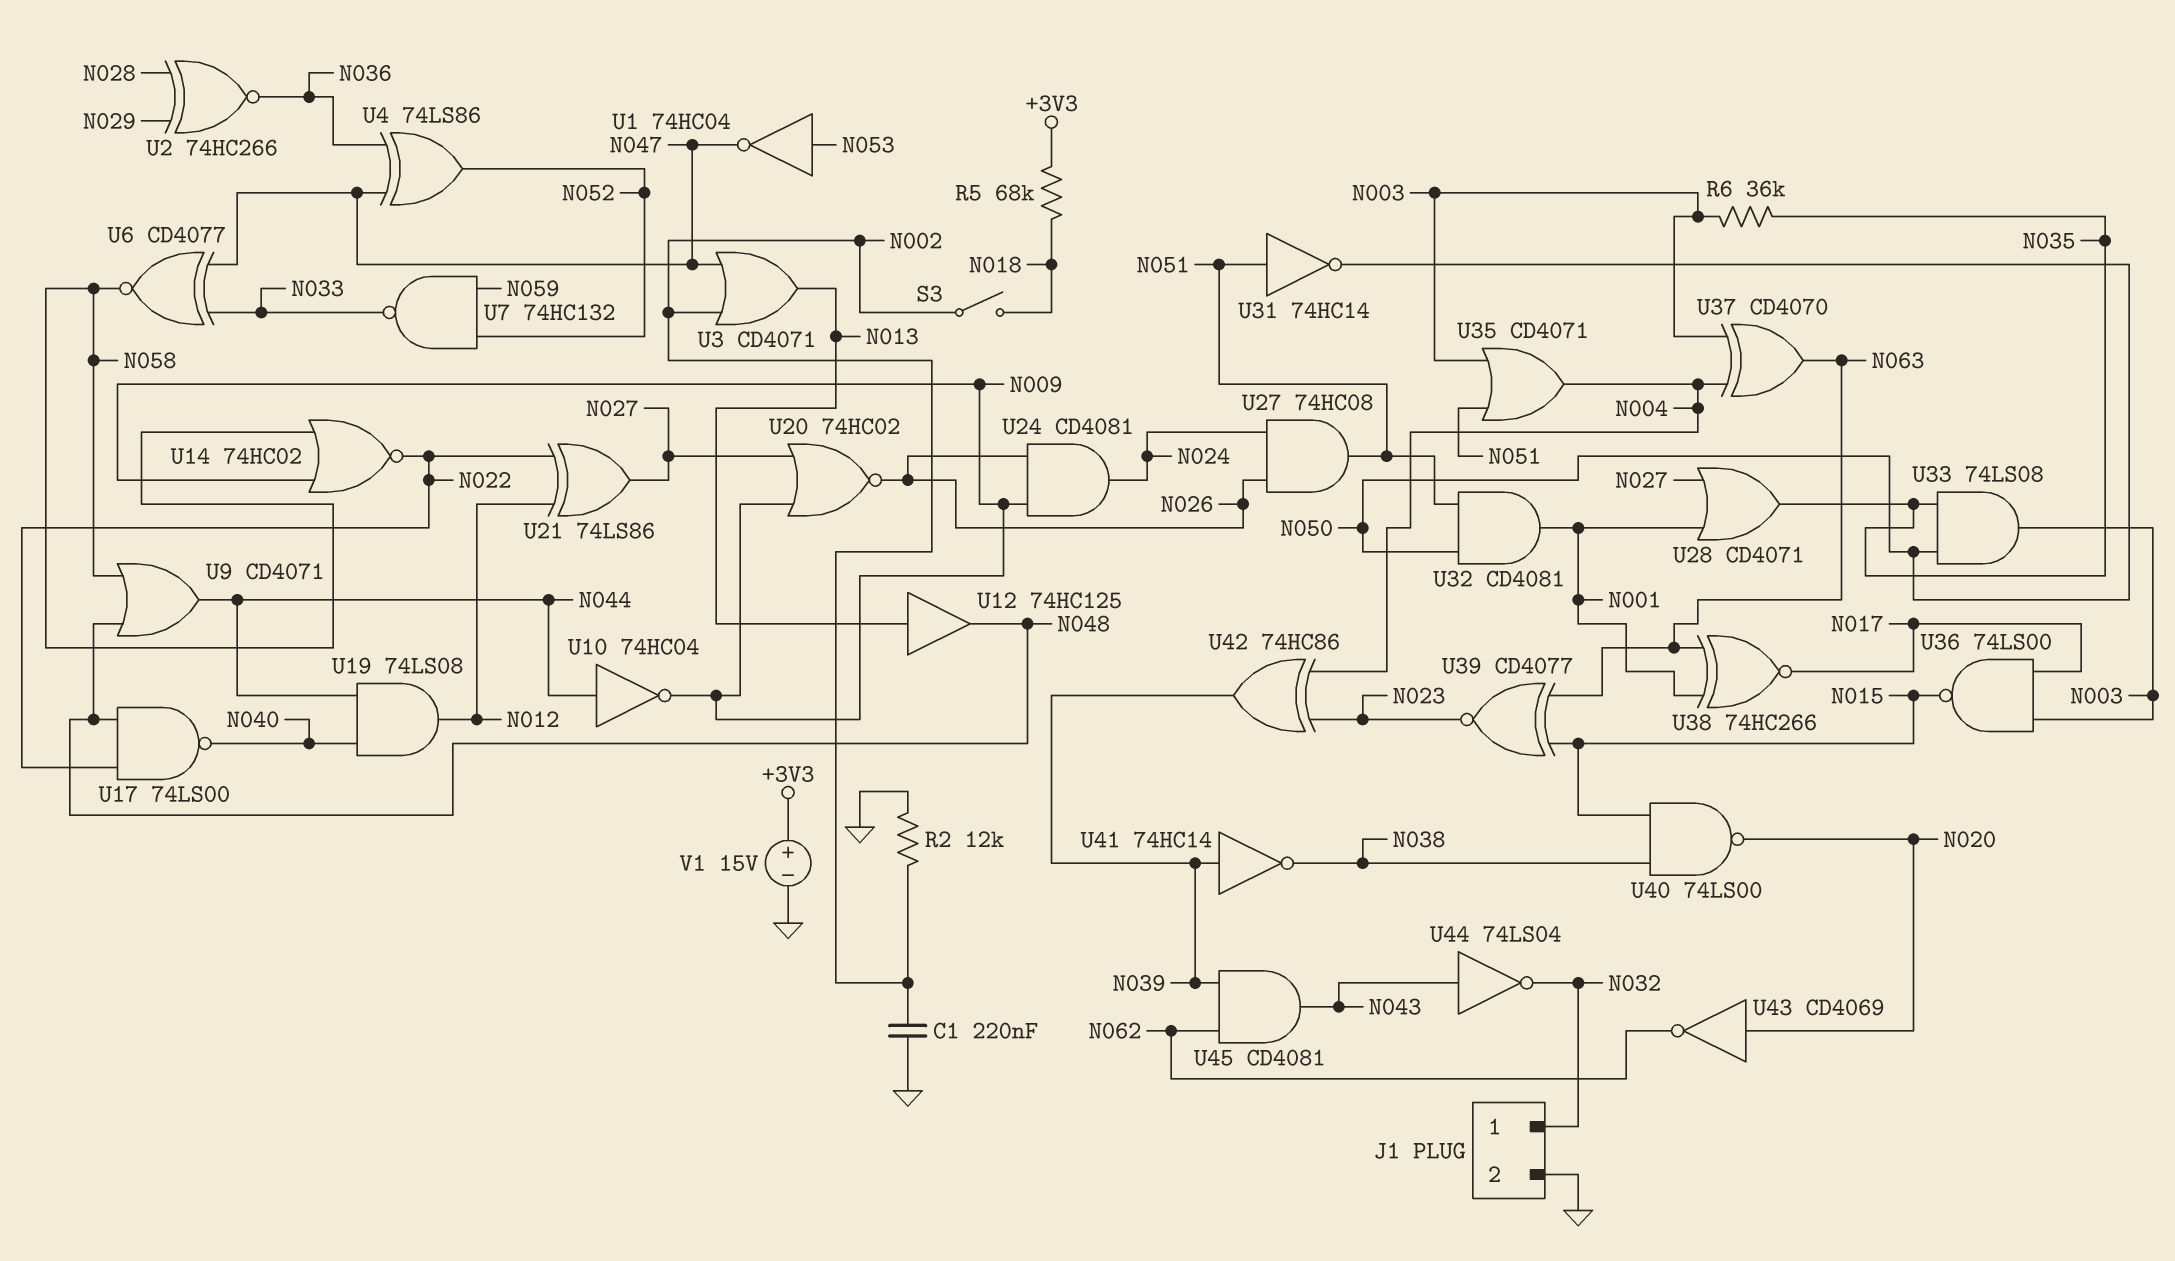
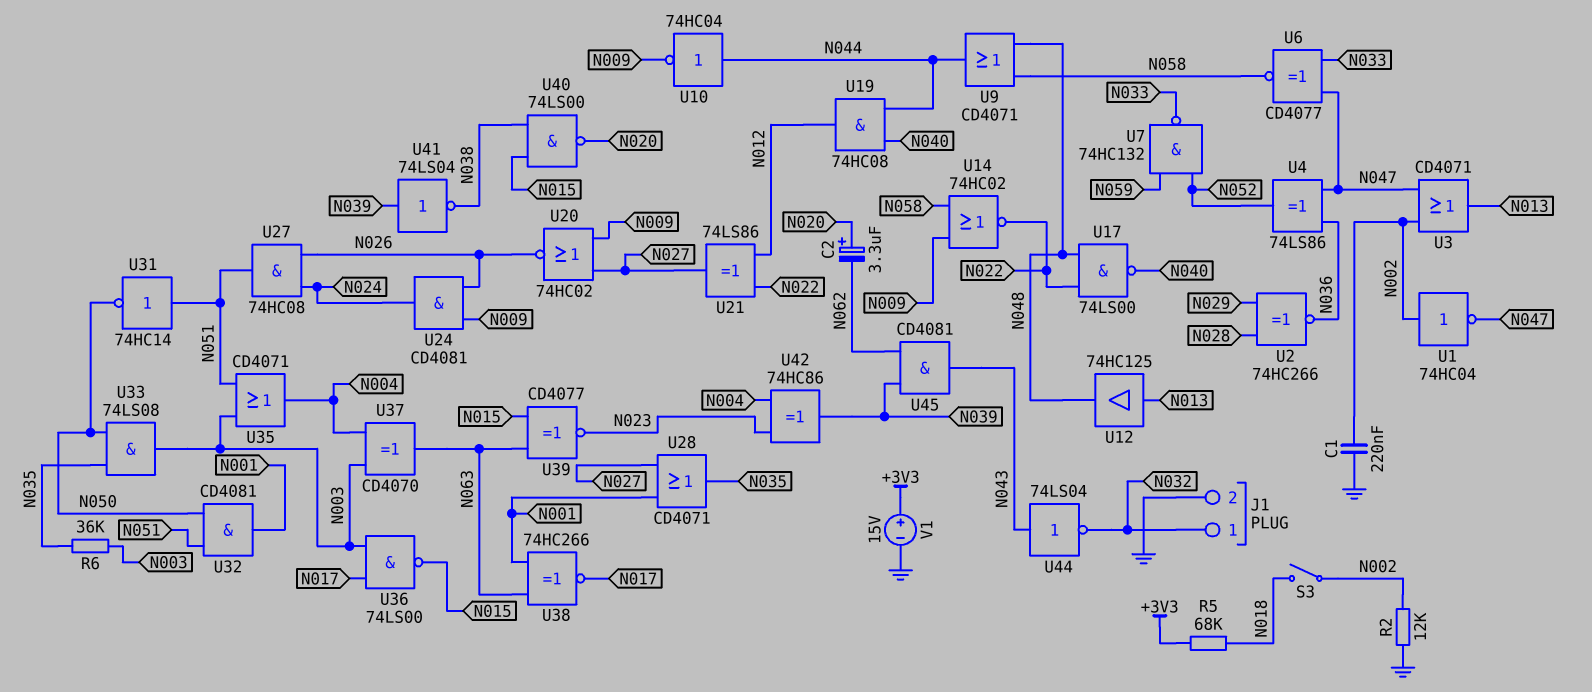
C2: none -> 3.3uF (plus N020, minus N062)
U1: NOT 74HC04 (in N053, out N047) -> NOT 74HC04 (in N002, out N047)
U19: AND 74LS08 (in N040, in N044, out N012) -> AND 74HC08 (in N040, in N044, out N012)
U41: NOT 74HC14 (in N039, out N038) -> NOT 74LS04 (in N039, out N038)
U43: NOT CD4069 (in N020, out N062) -> none

